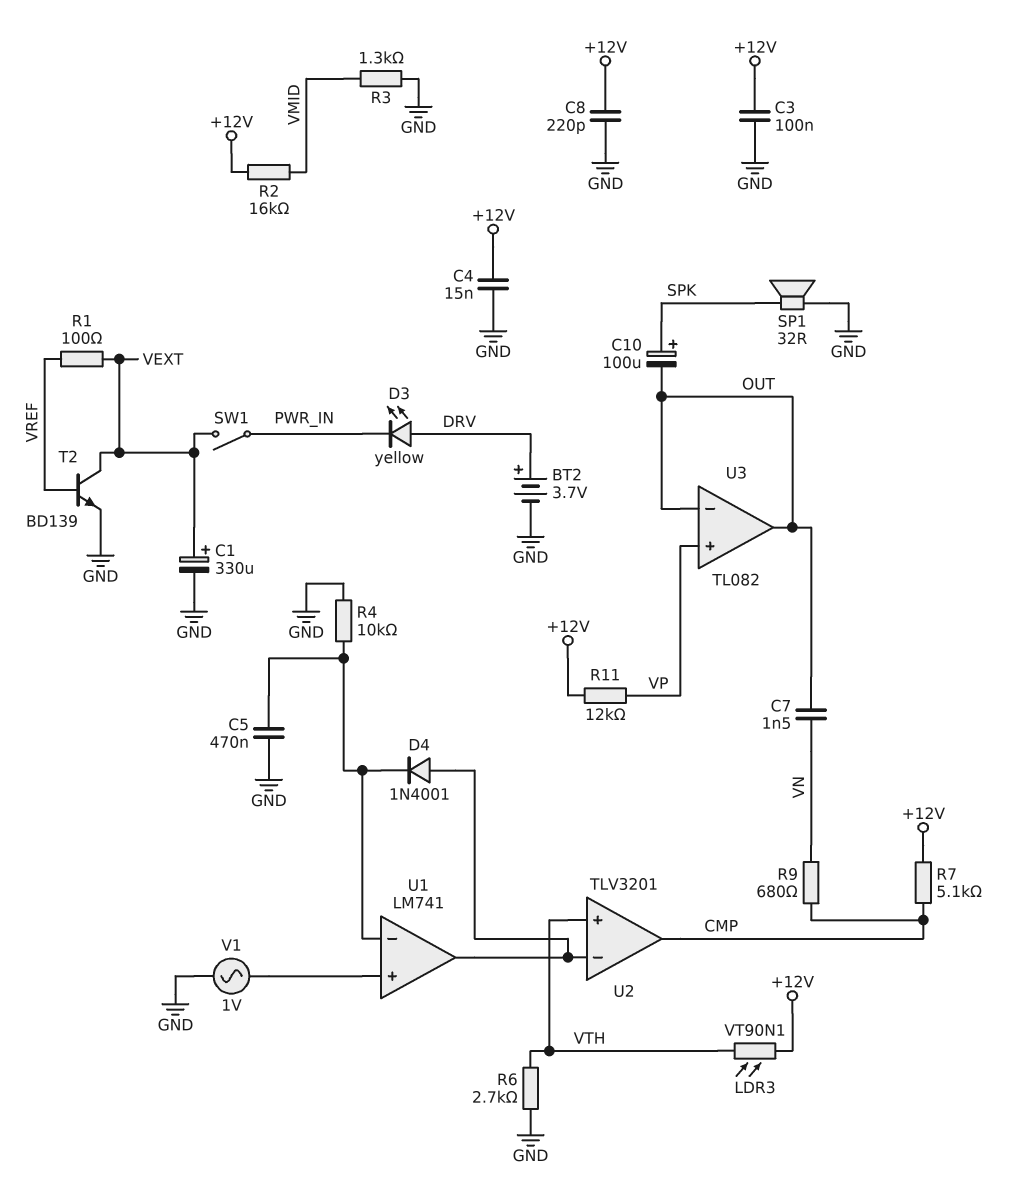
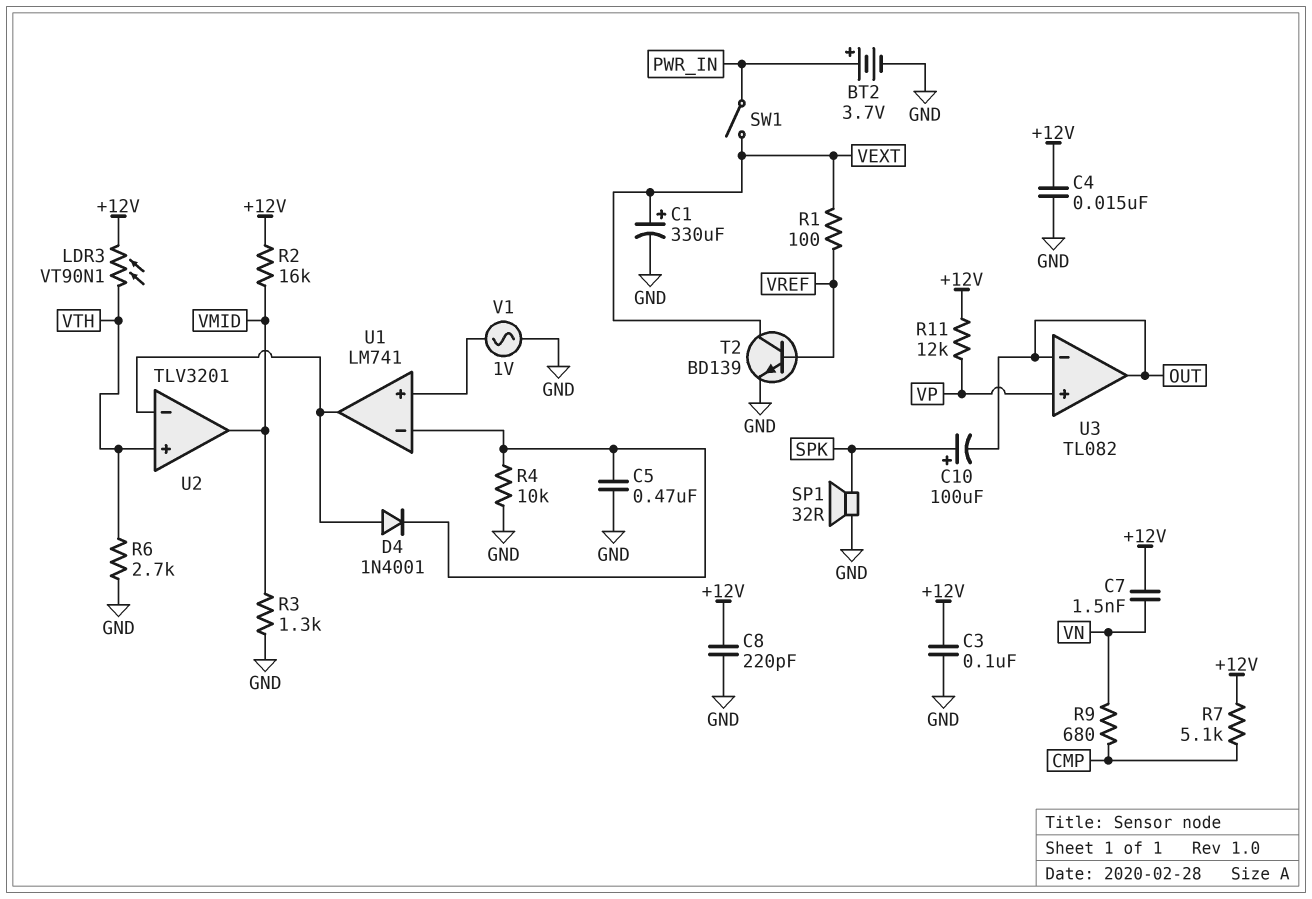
BT2: 3.7V (plus DRV, minus GND) -> 3.7V (plus PWR_IN, minus GND)
C7: 1.5nF (OUT, VN) -> 1.5nF (+12V, VN)
D3: LED yellow (A DRV, K PWR_IN) -> none
U2 pin out: CMP -> VMID

